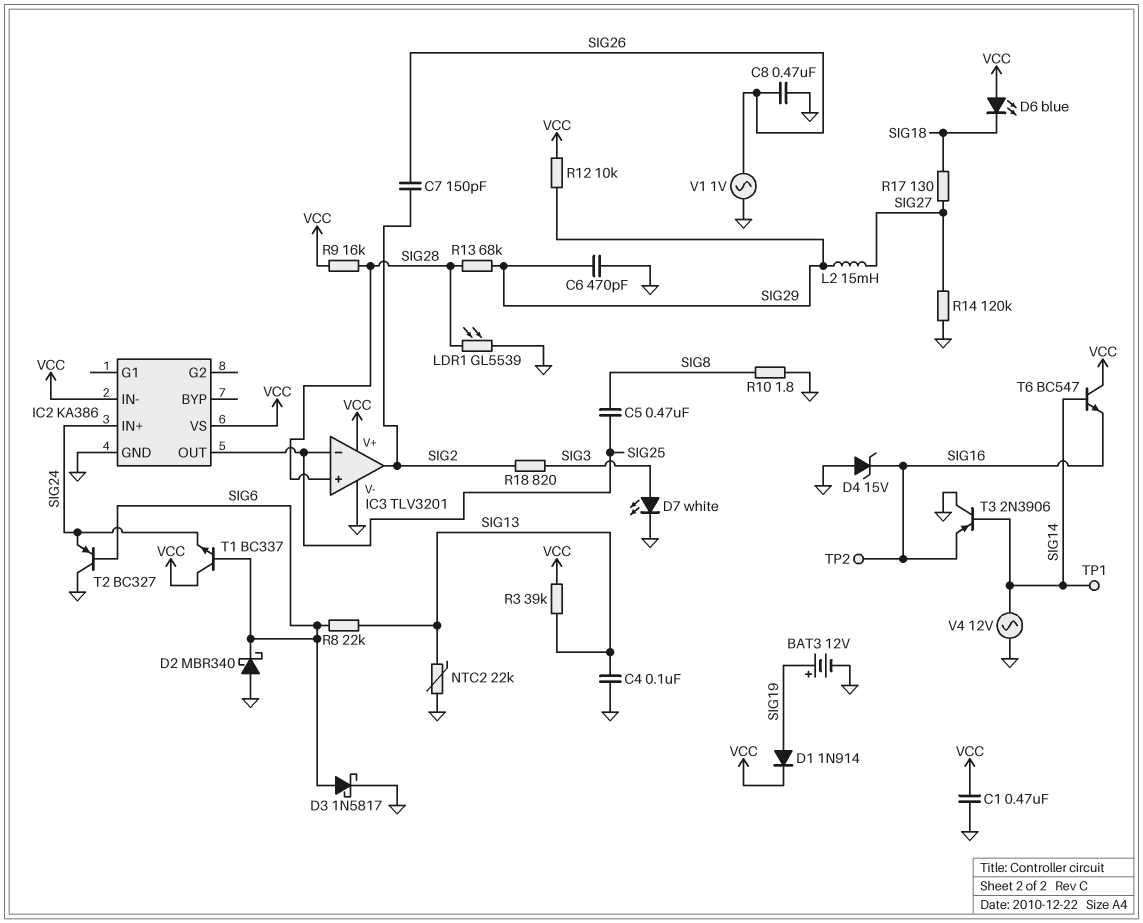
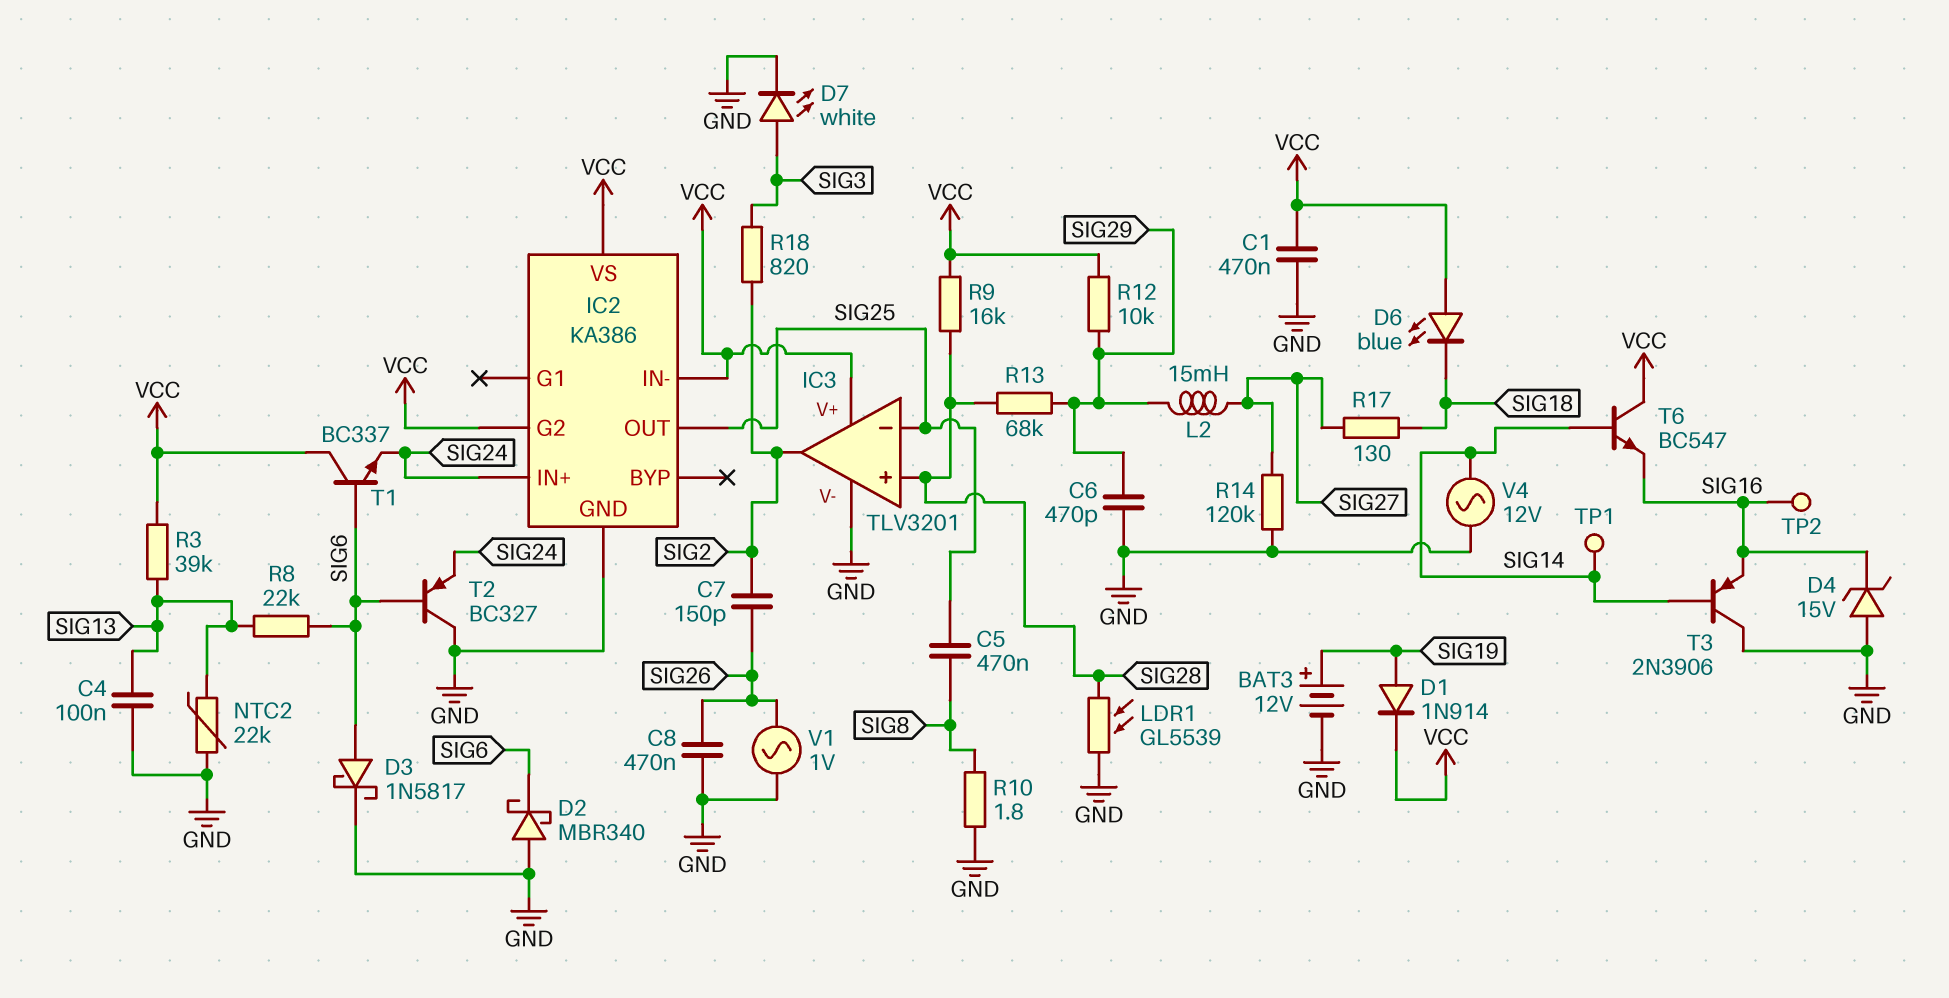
IC2 pin G2: none -> VCC

